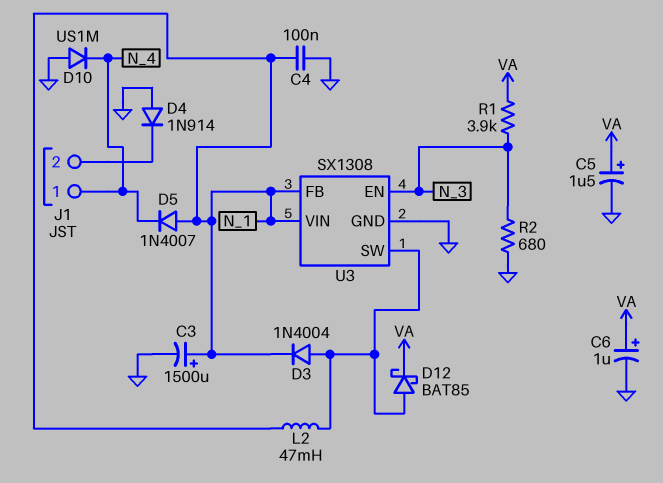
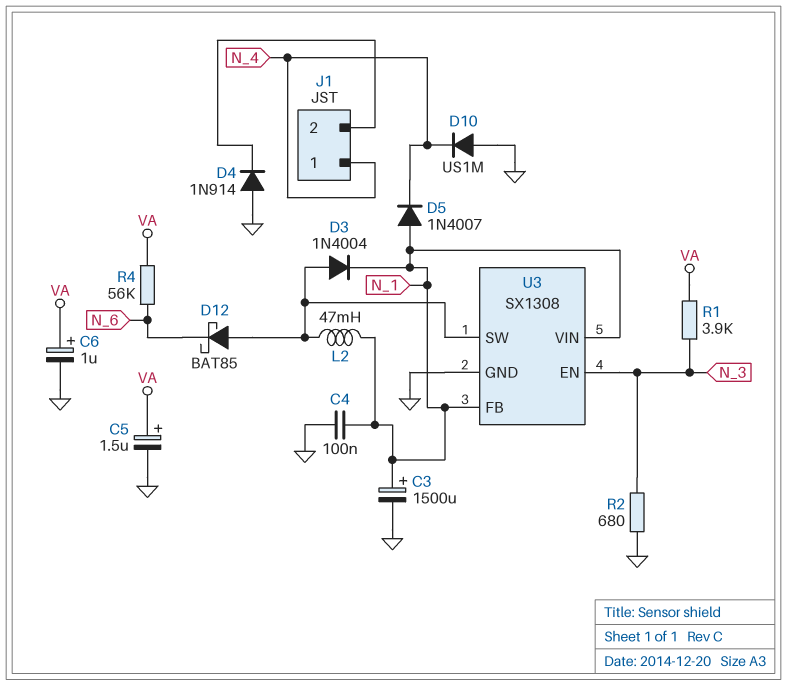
D12: schottky BAT85 (A U3/SW, K VA) -> schottky BAT85 (A U3/SW, K N_6)
R4: none -> 56k (N_6, VA)

